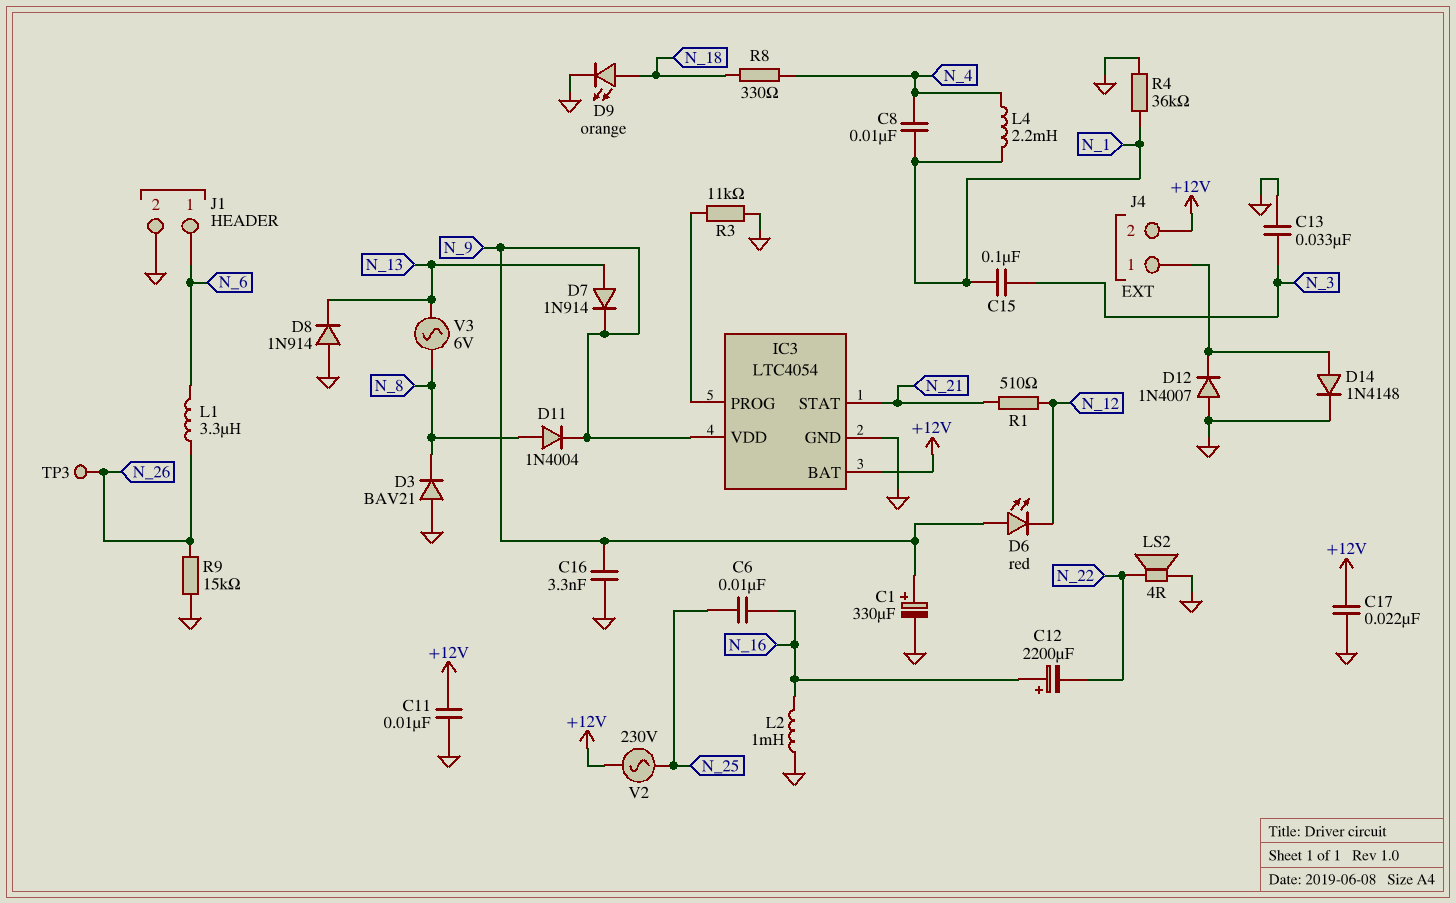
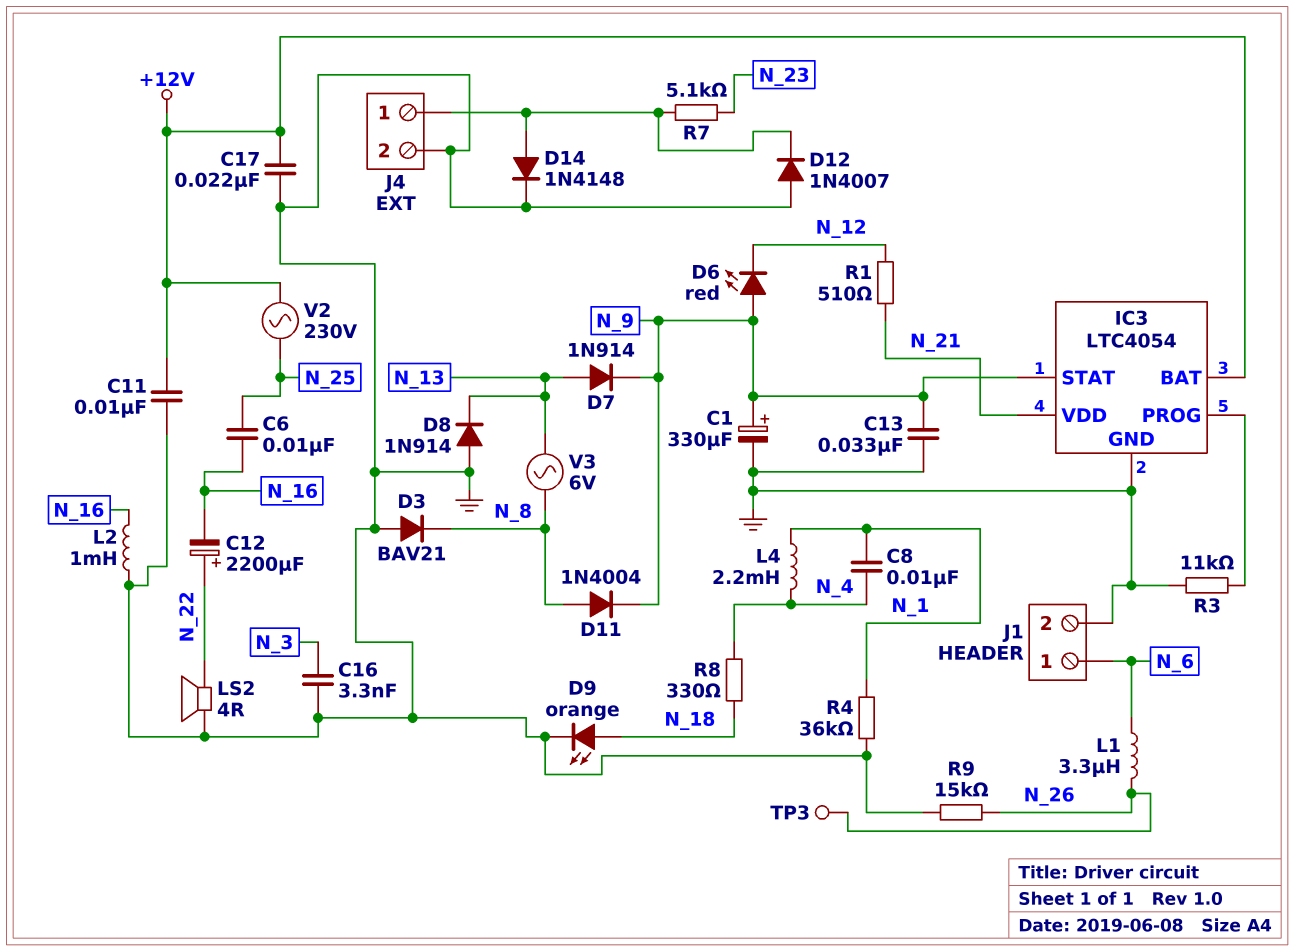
C12: 2200uF (plus N_16, minus N_22) -> 2200uF (plus N_22, minus N_16)
C13: 33nF (GND, N_3) -> 33nF (GND, N_9)
C15: 100nF (N_1, N_3) -> none
C16: 3.3nF (GND, N_9) -> 3.3nF (GND, N_3)
IC3 pin STAT: N_21 -> N_9
IC3 pin VDD: N_9 -> N_21
J4 pin 2: +12V -> GND
R7: none -> 5.1k (J4/1, N_23)

